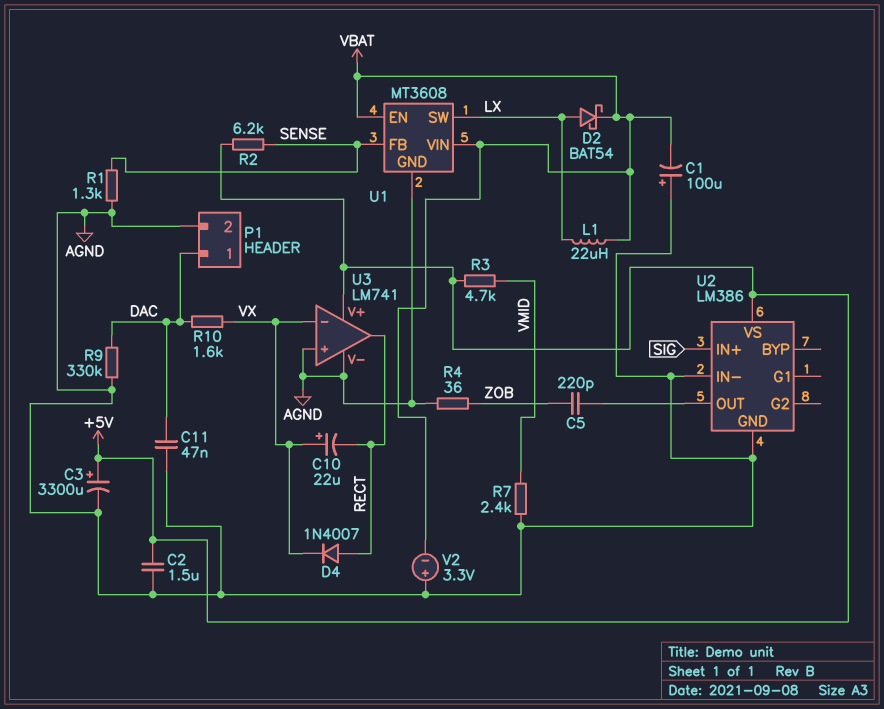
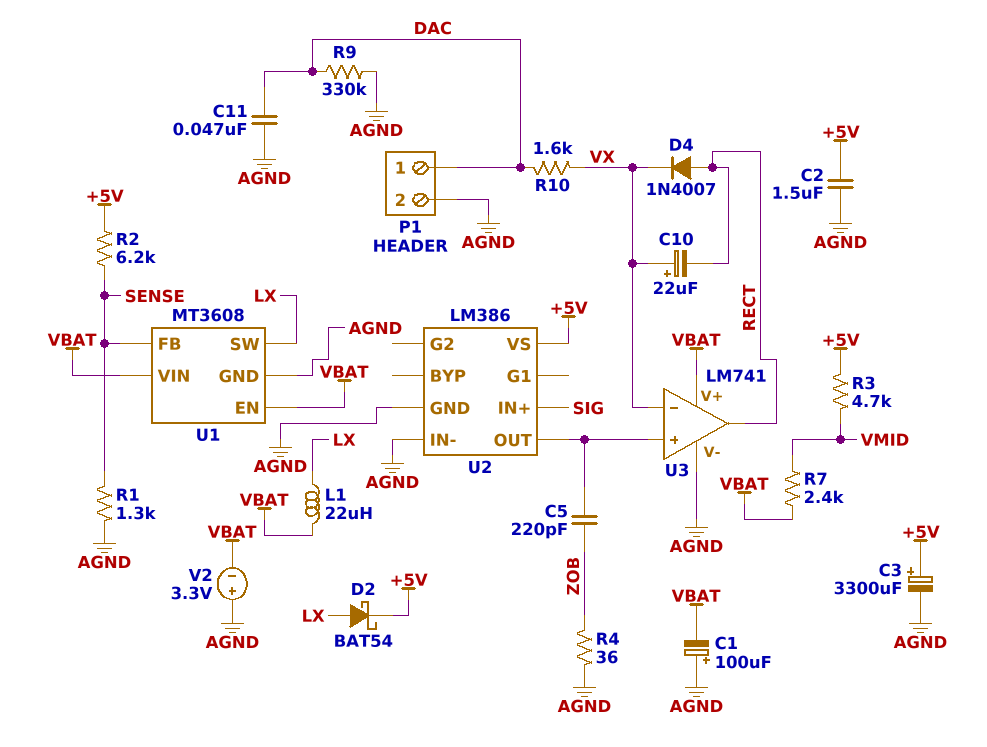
D2: schottky BAT54 (A LX, K VBAT) -> schottky BAT54 (A LX, K +5V)
R7: 2.4k (AGND, VMID) -> 2.4k (VBAT, VMID)
U3 pin V+: +5V -> VBAT
U3 pin in+: AGND -> U2/OUT

